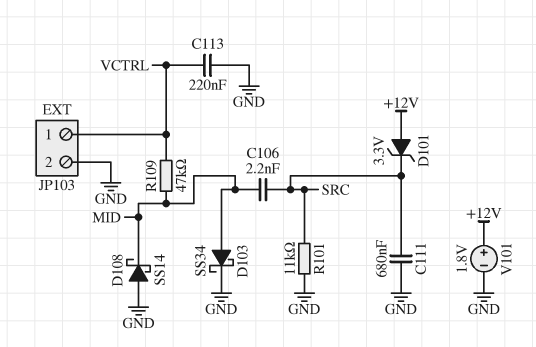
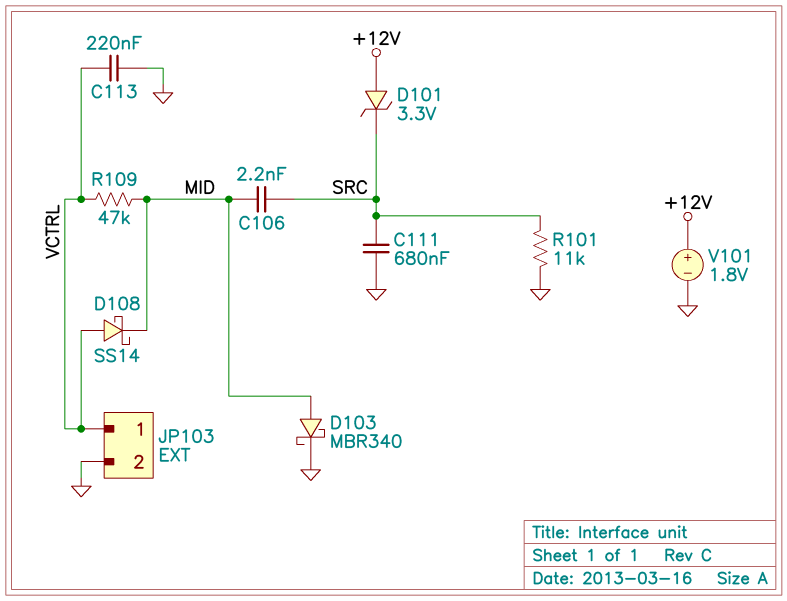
D103: schottky SS34 (A MID, K GND) -> schottky MBR340 (A MID, K GND)
D108: schottky SS14 (A GND, K MID) -> schottky SS14 (A VCTRL, K MID)

